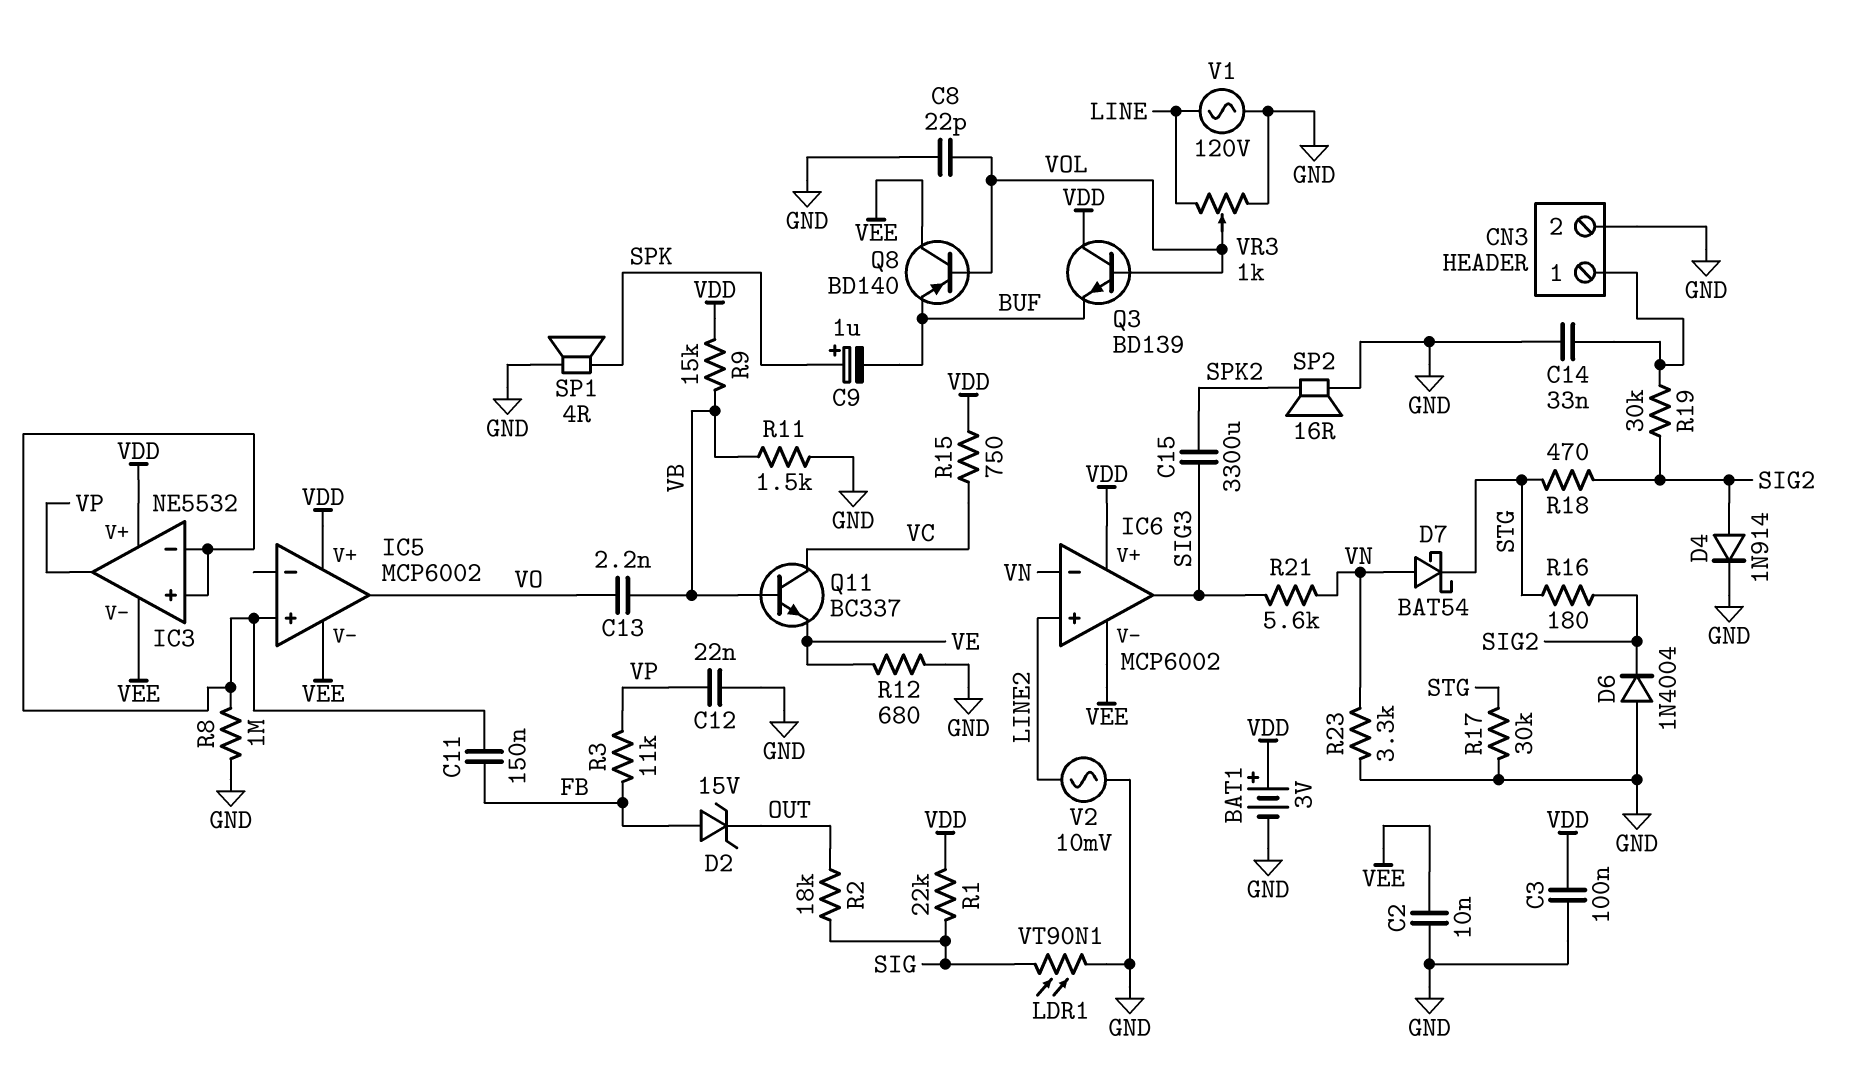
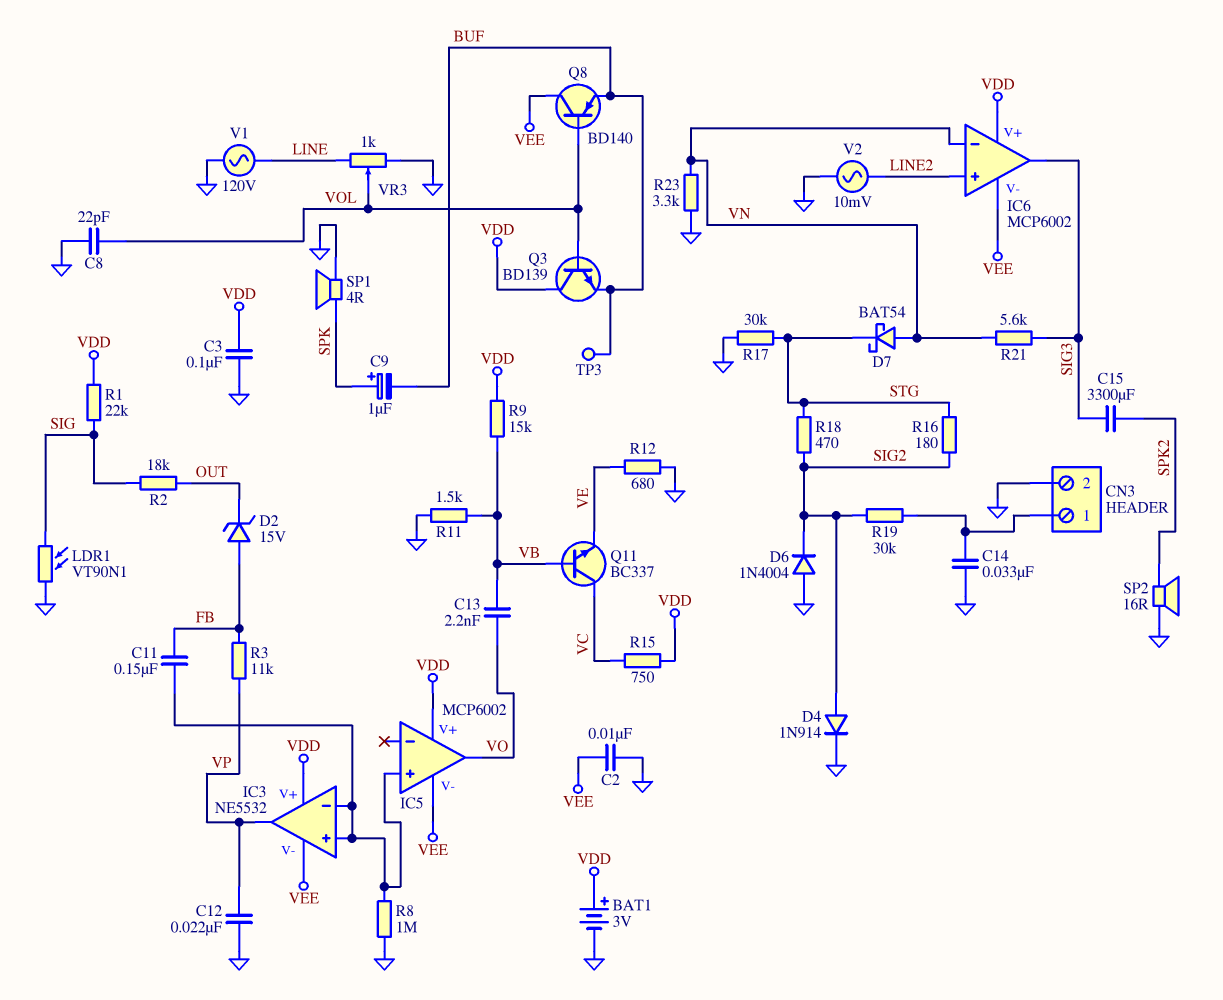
TP3: none -> test point (BUF)

